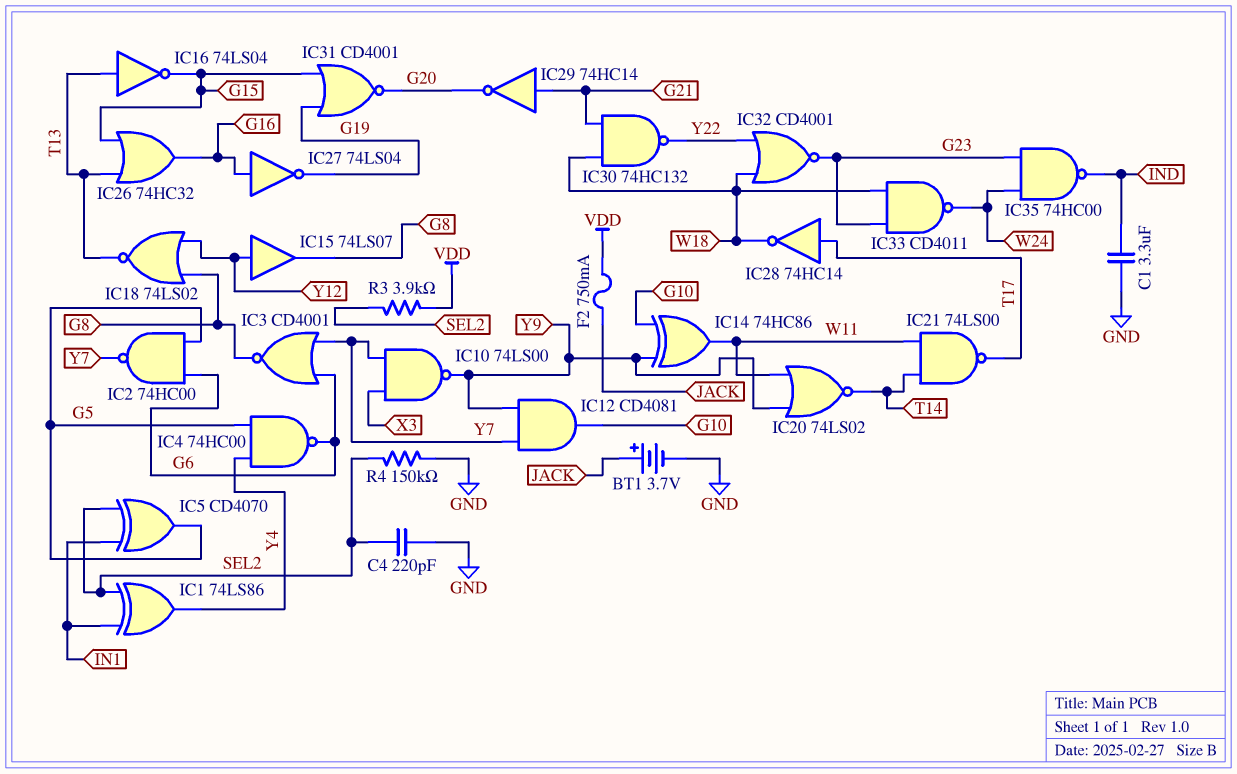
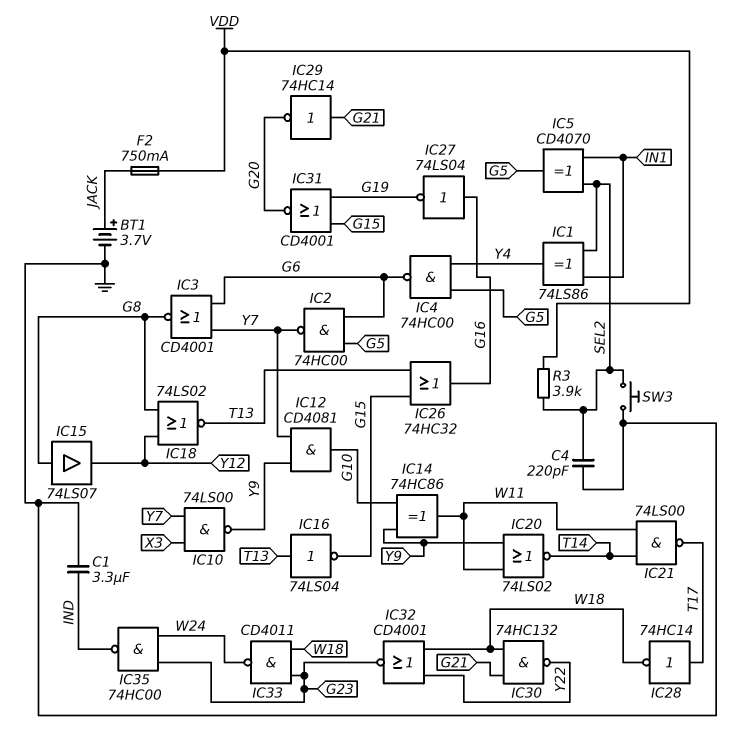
IC15: buffer 74LS07 (in Y12, out G8) -> buffer 74LS07 (in G8, out Y12)
R4: 150k (GND, SEL2) -> none
SW3: none -> button (GND, SEL2)

